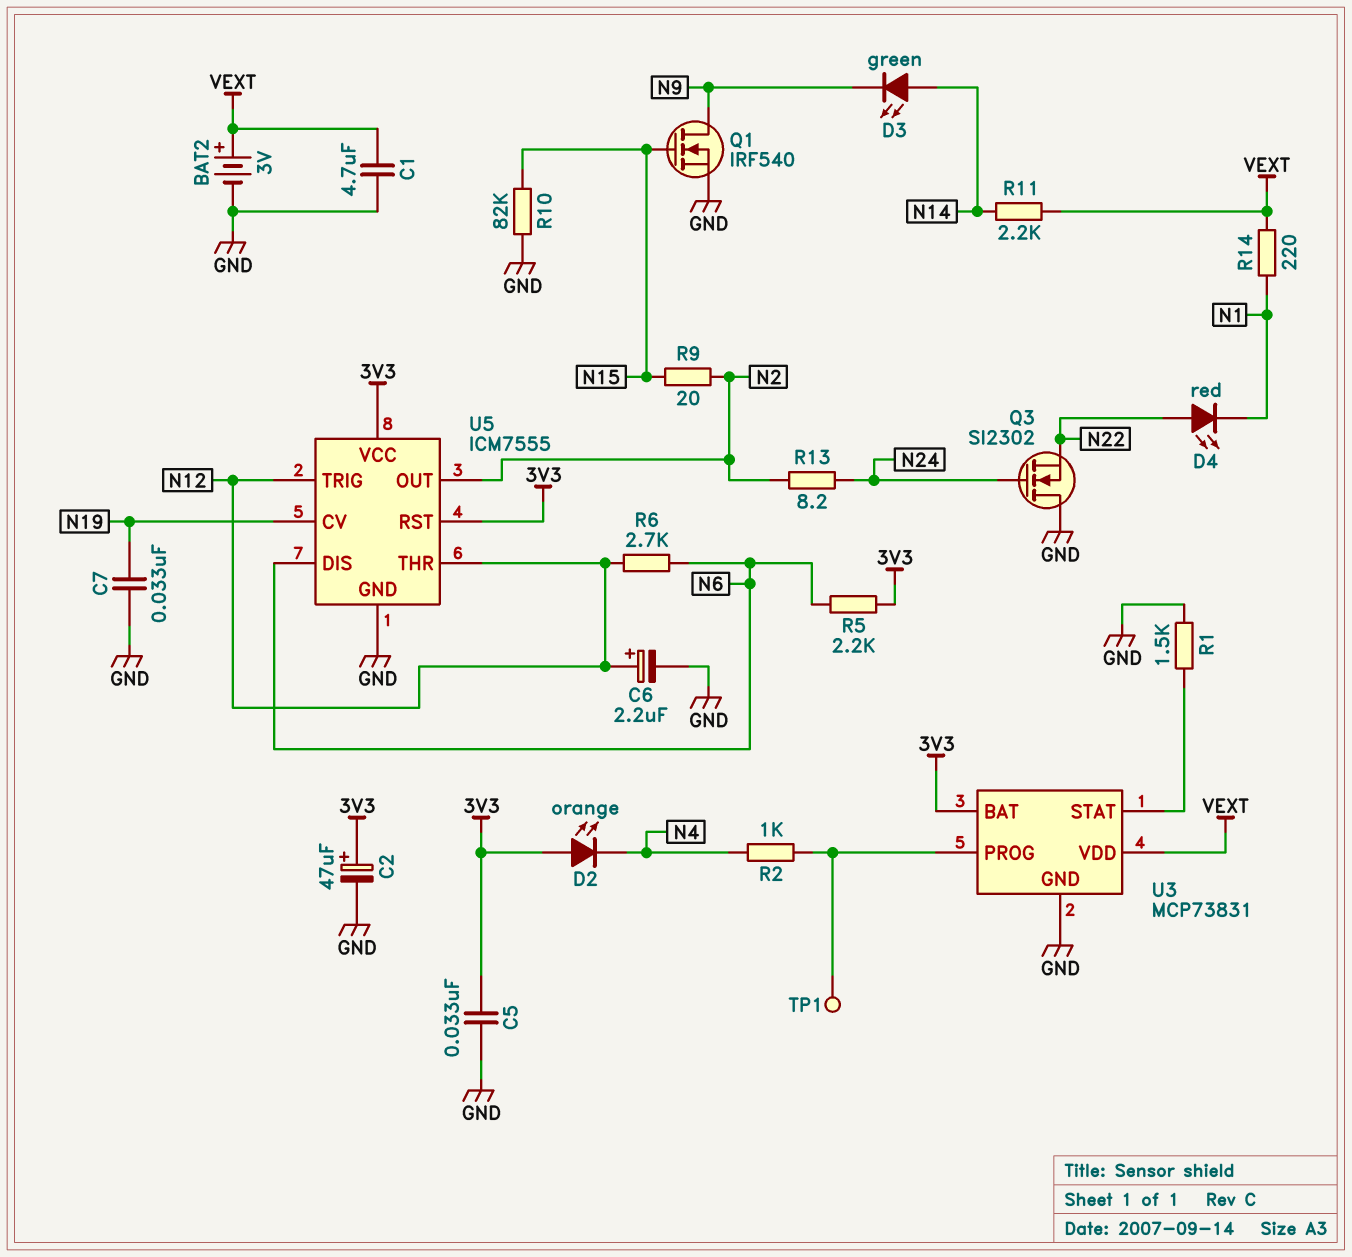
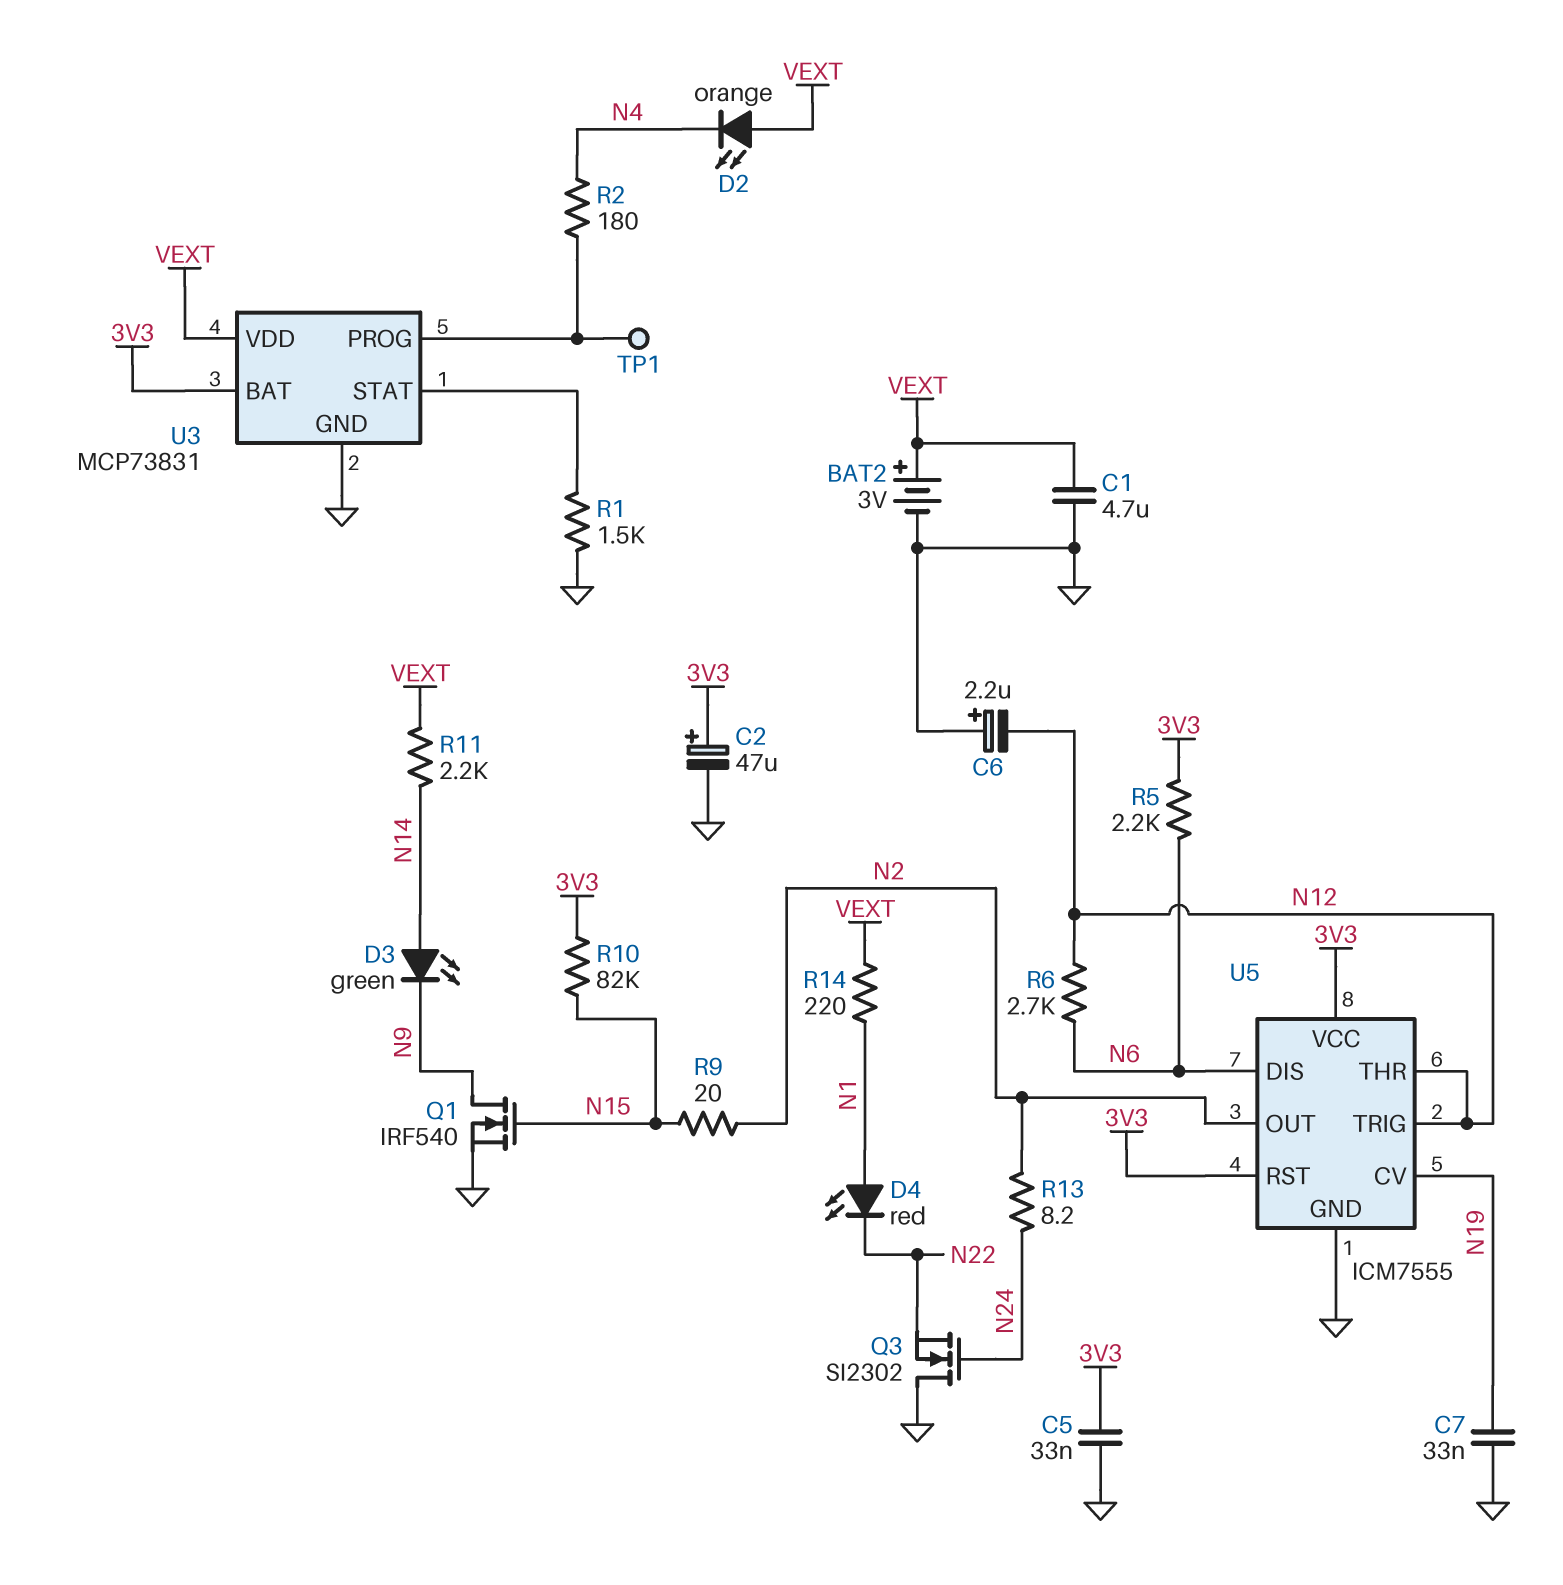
C6: 2.2uF (plus N12, minus GND) -> 2.2uF (plus GND, minus N12)
D2: LED orange (A 3V3, K N4) -> LED orange (A VEXT, K N4)
D4: LED red (A N22, K N1) -> LED red (A N1, K N22)
R2: 1k (N4, U3/PROG) -> 180 (N4, U3/PROG)
R10: 82k (GND, N15) -> 82k (3V3, N15)

